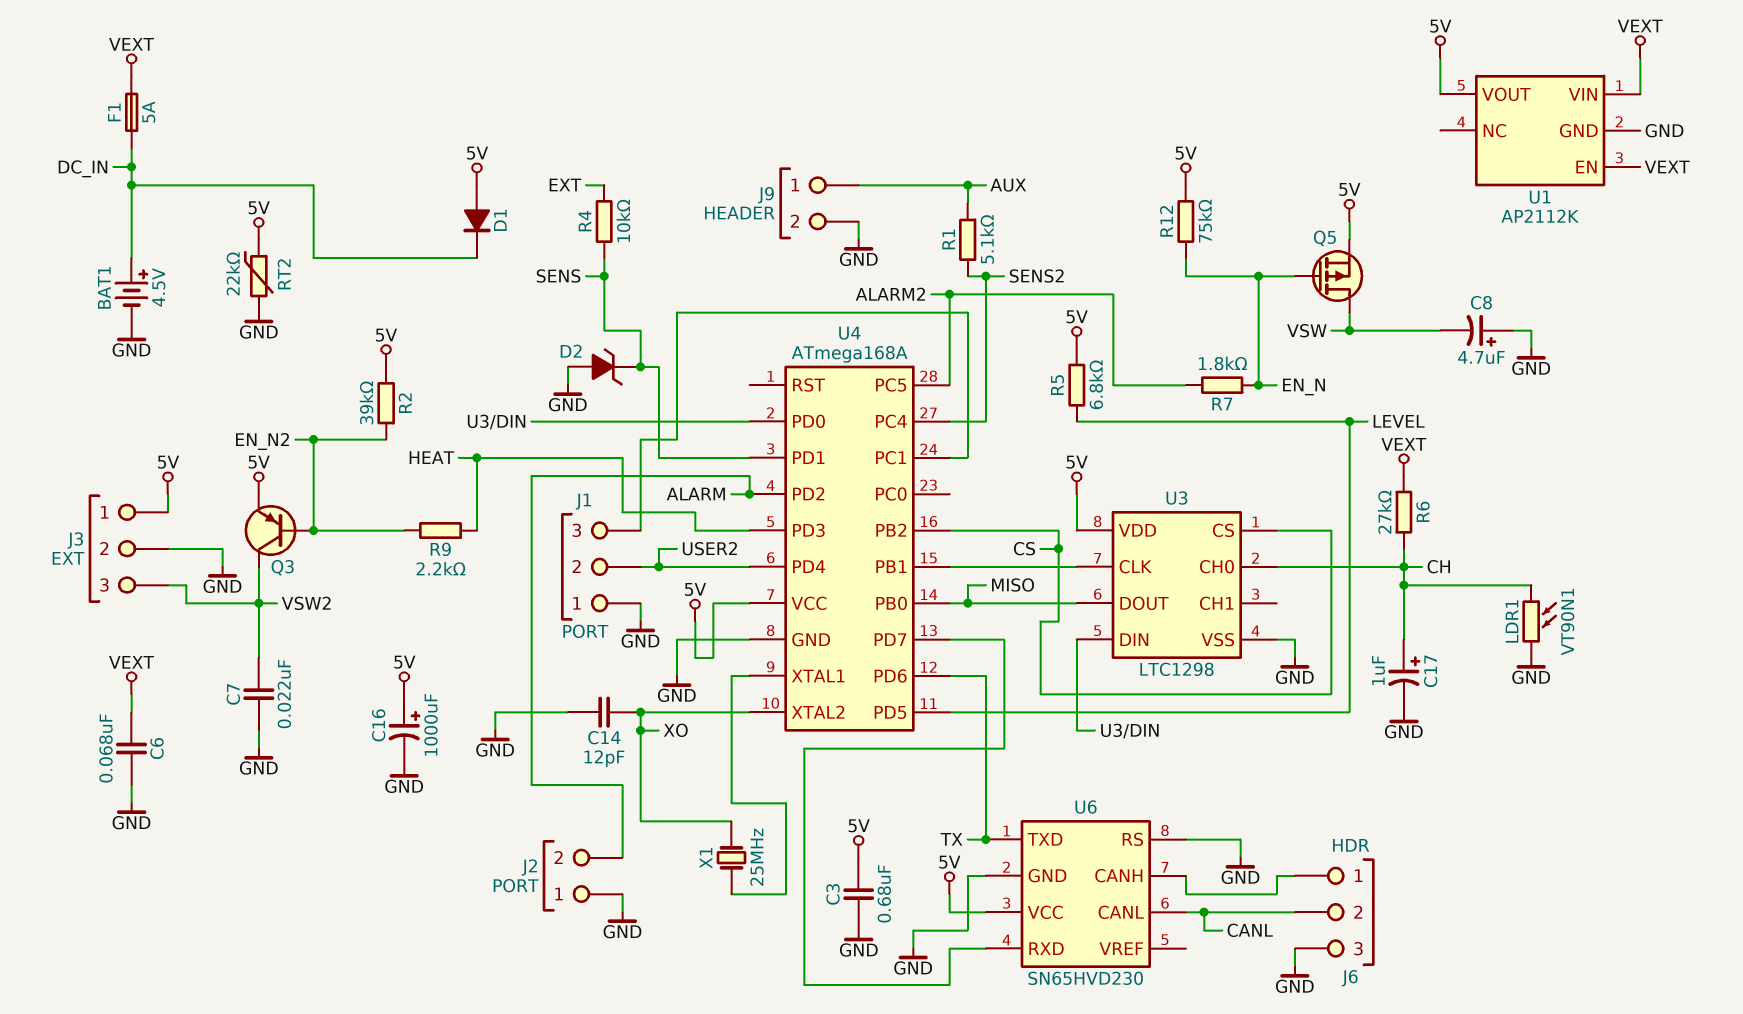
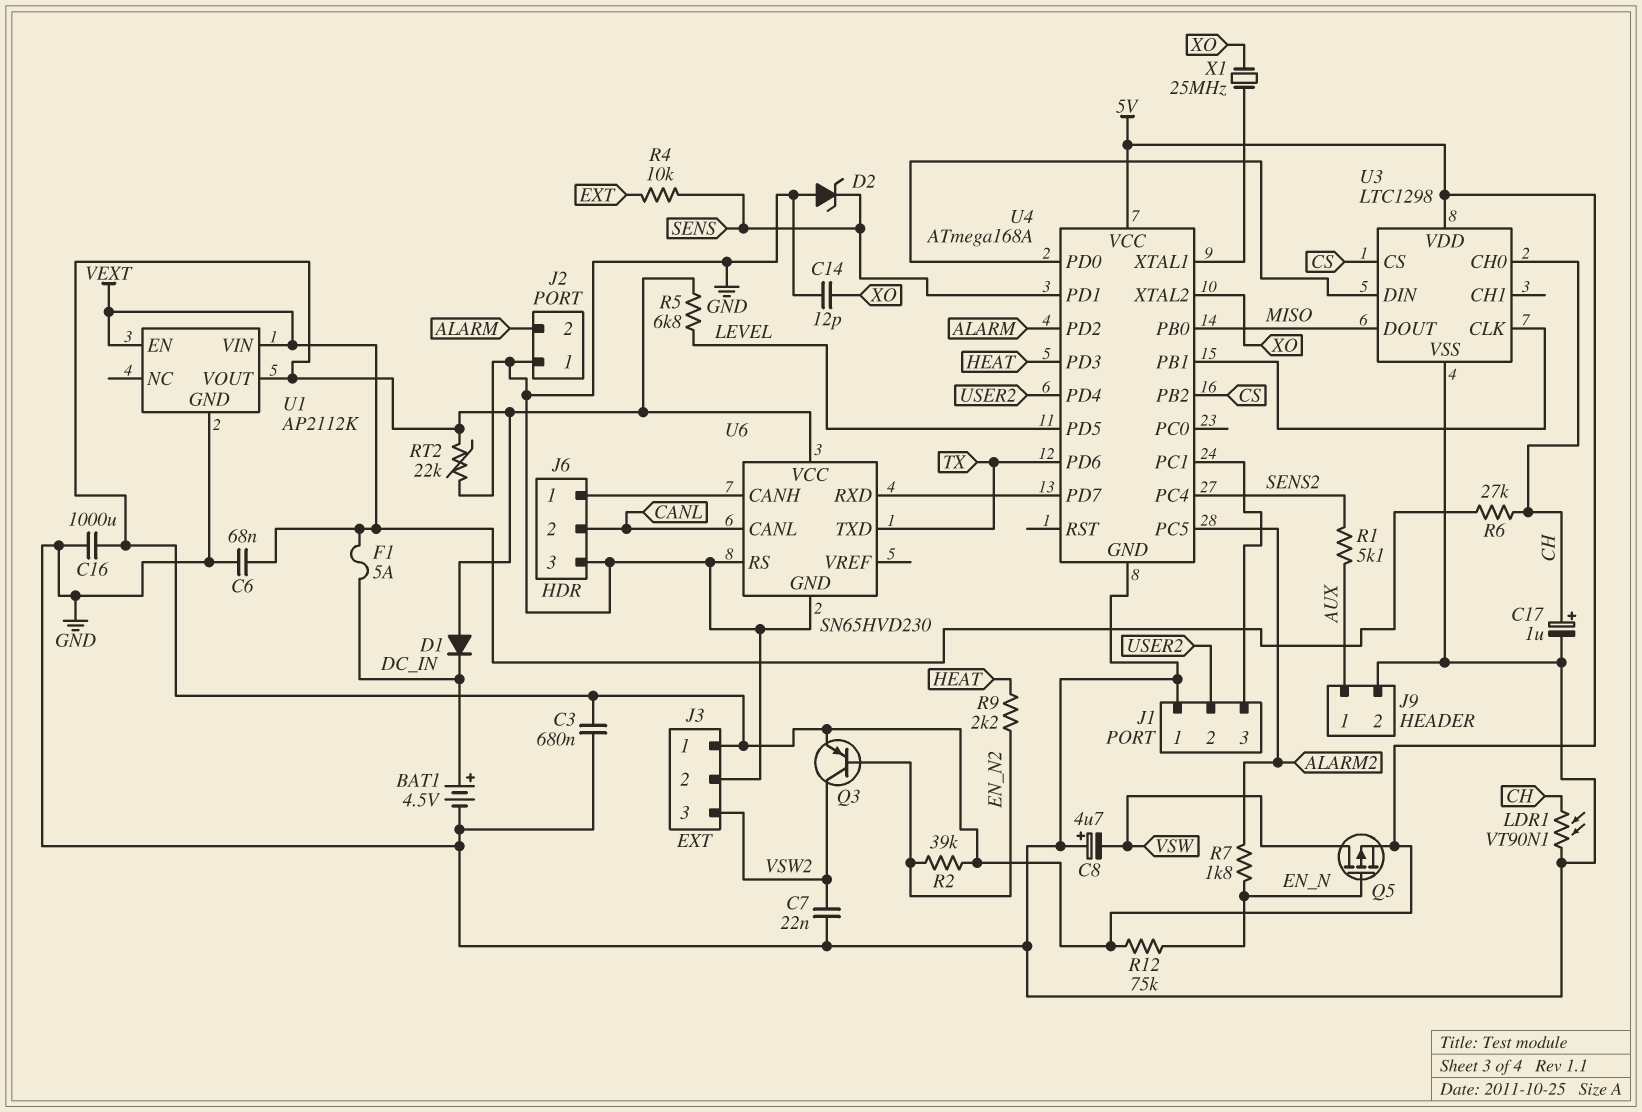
C16: 1000uF (plus 5V, minus GND) -> 1000uF (5V, GND)

